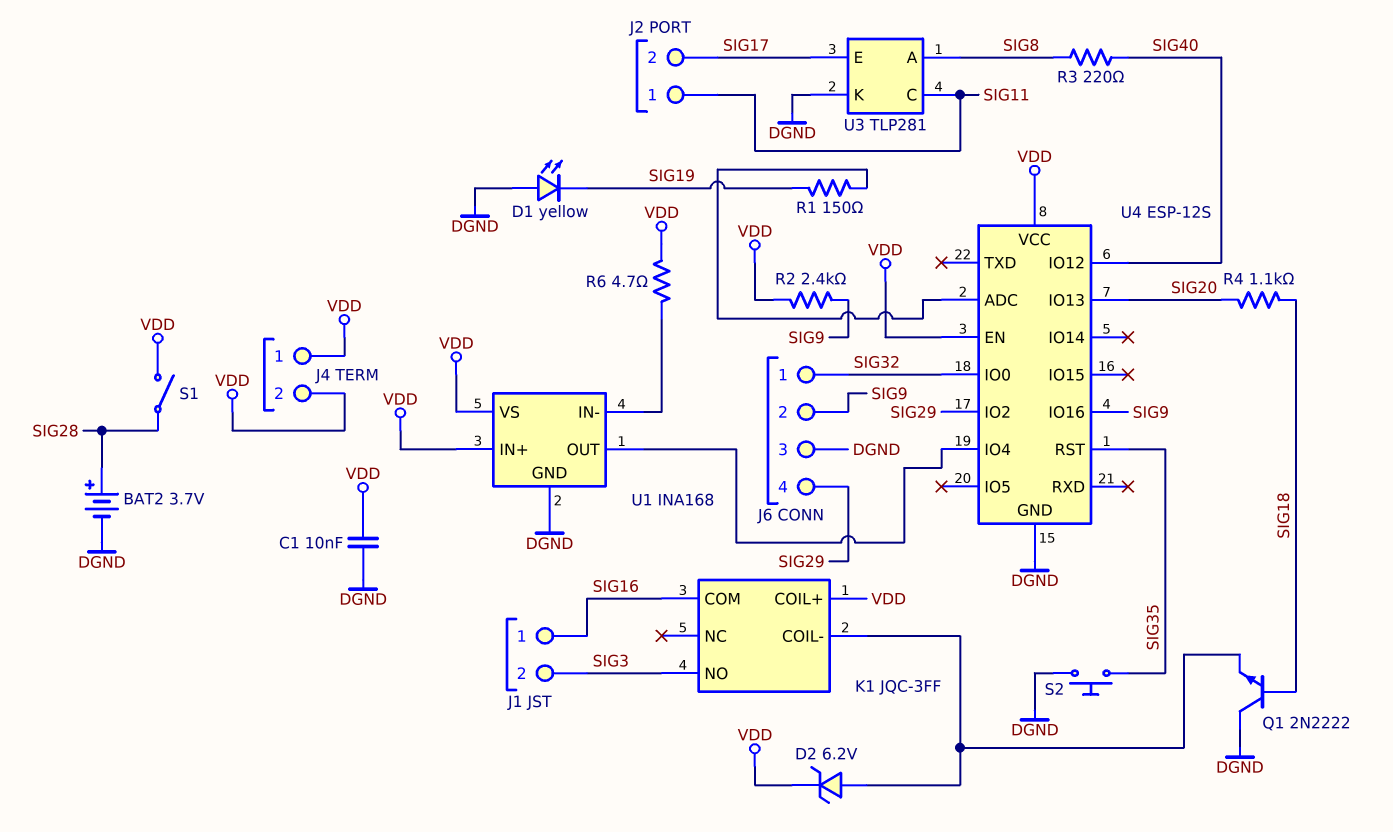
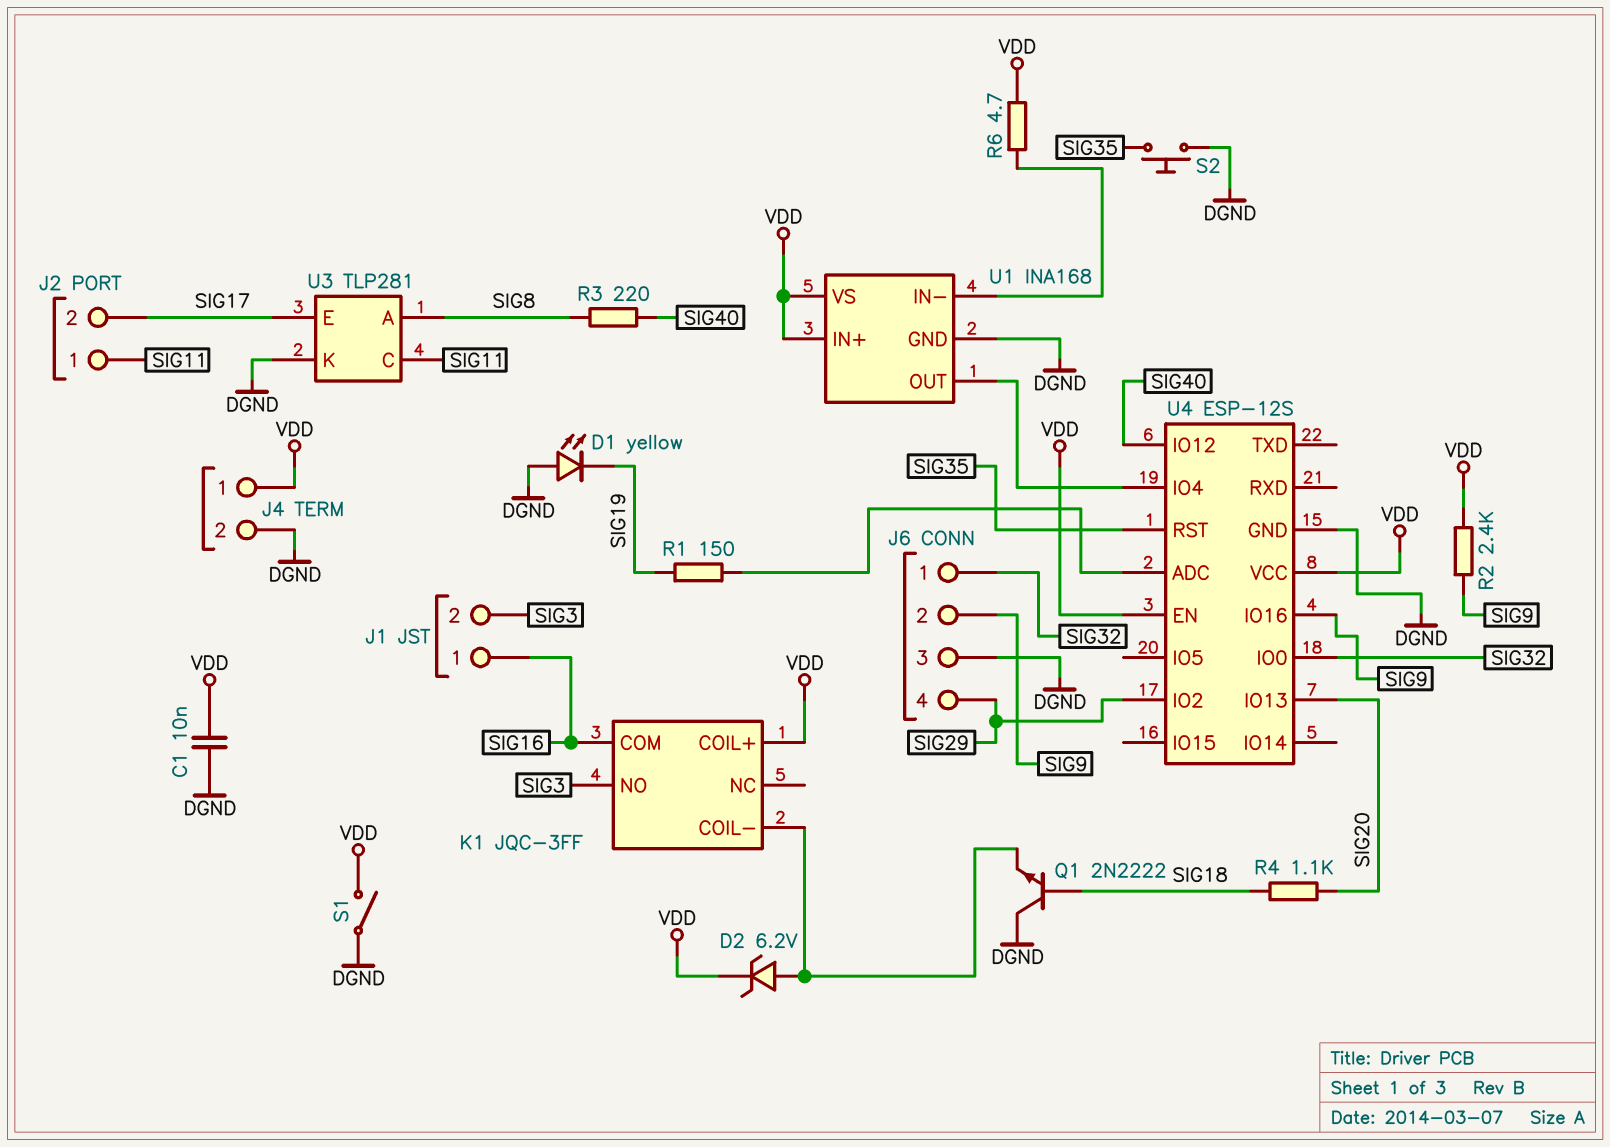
BAT2: 3.7V (plus SIG28, minus DGND) -> none
J4 pin 2: VDD -> DGND
S1: switch (SIG28, VDD) -> switch (DGND, VDD)

